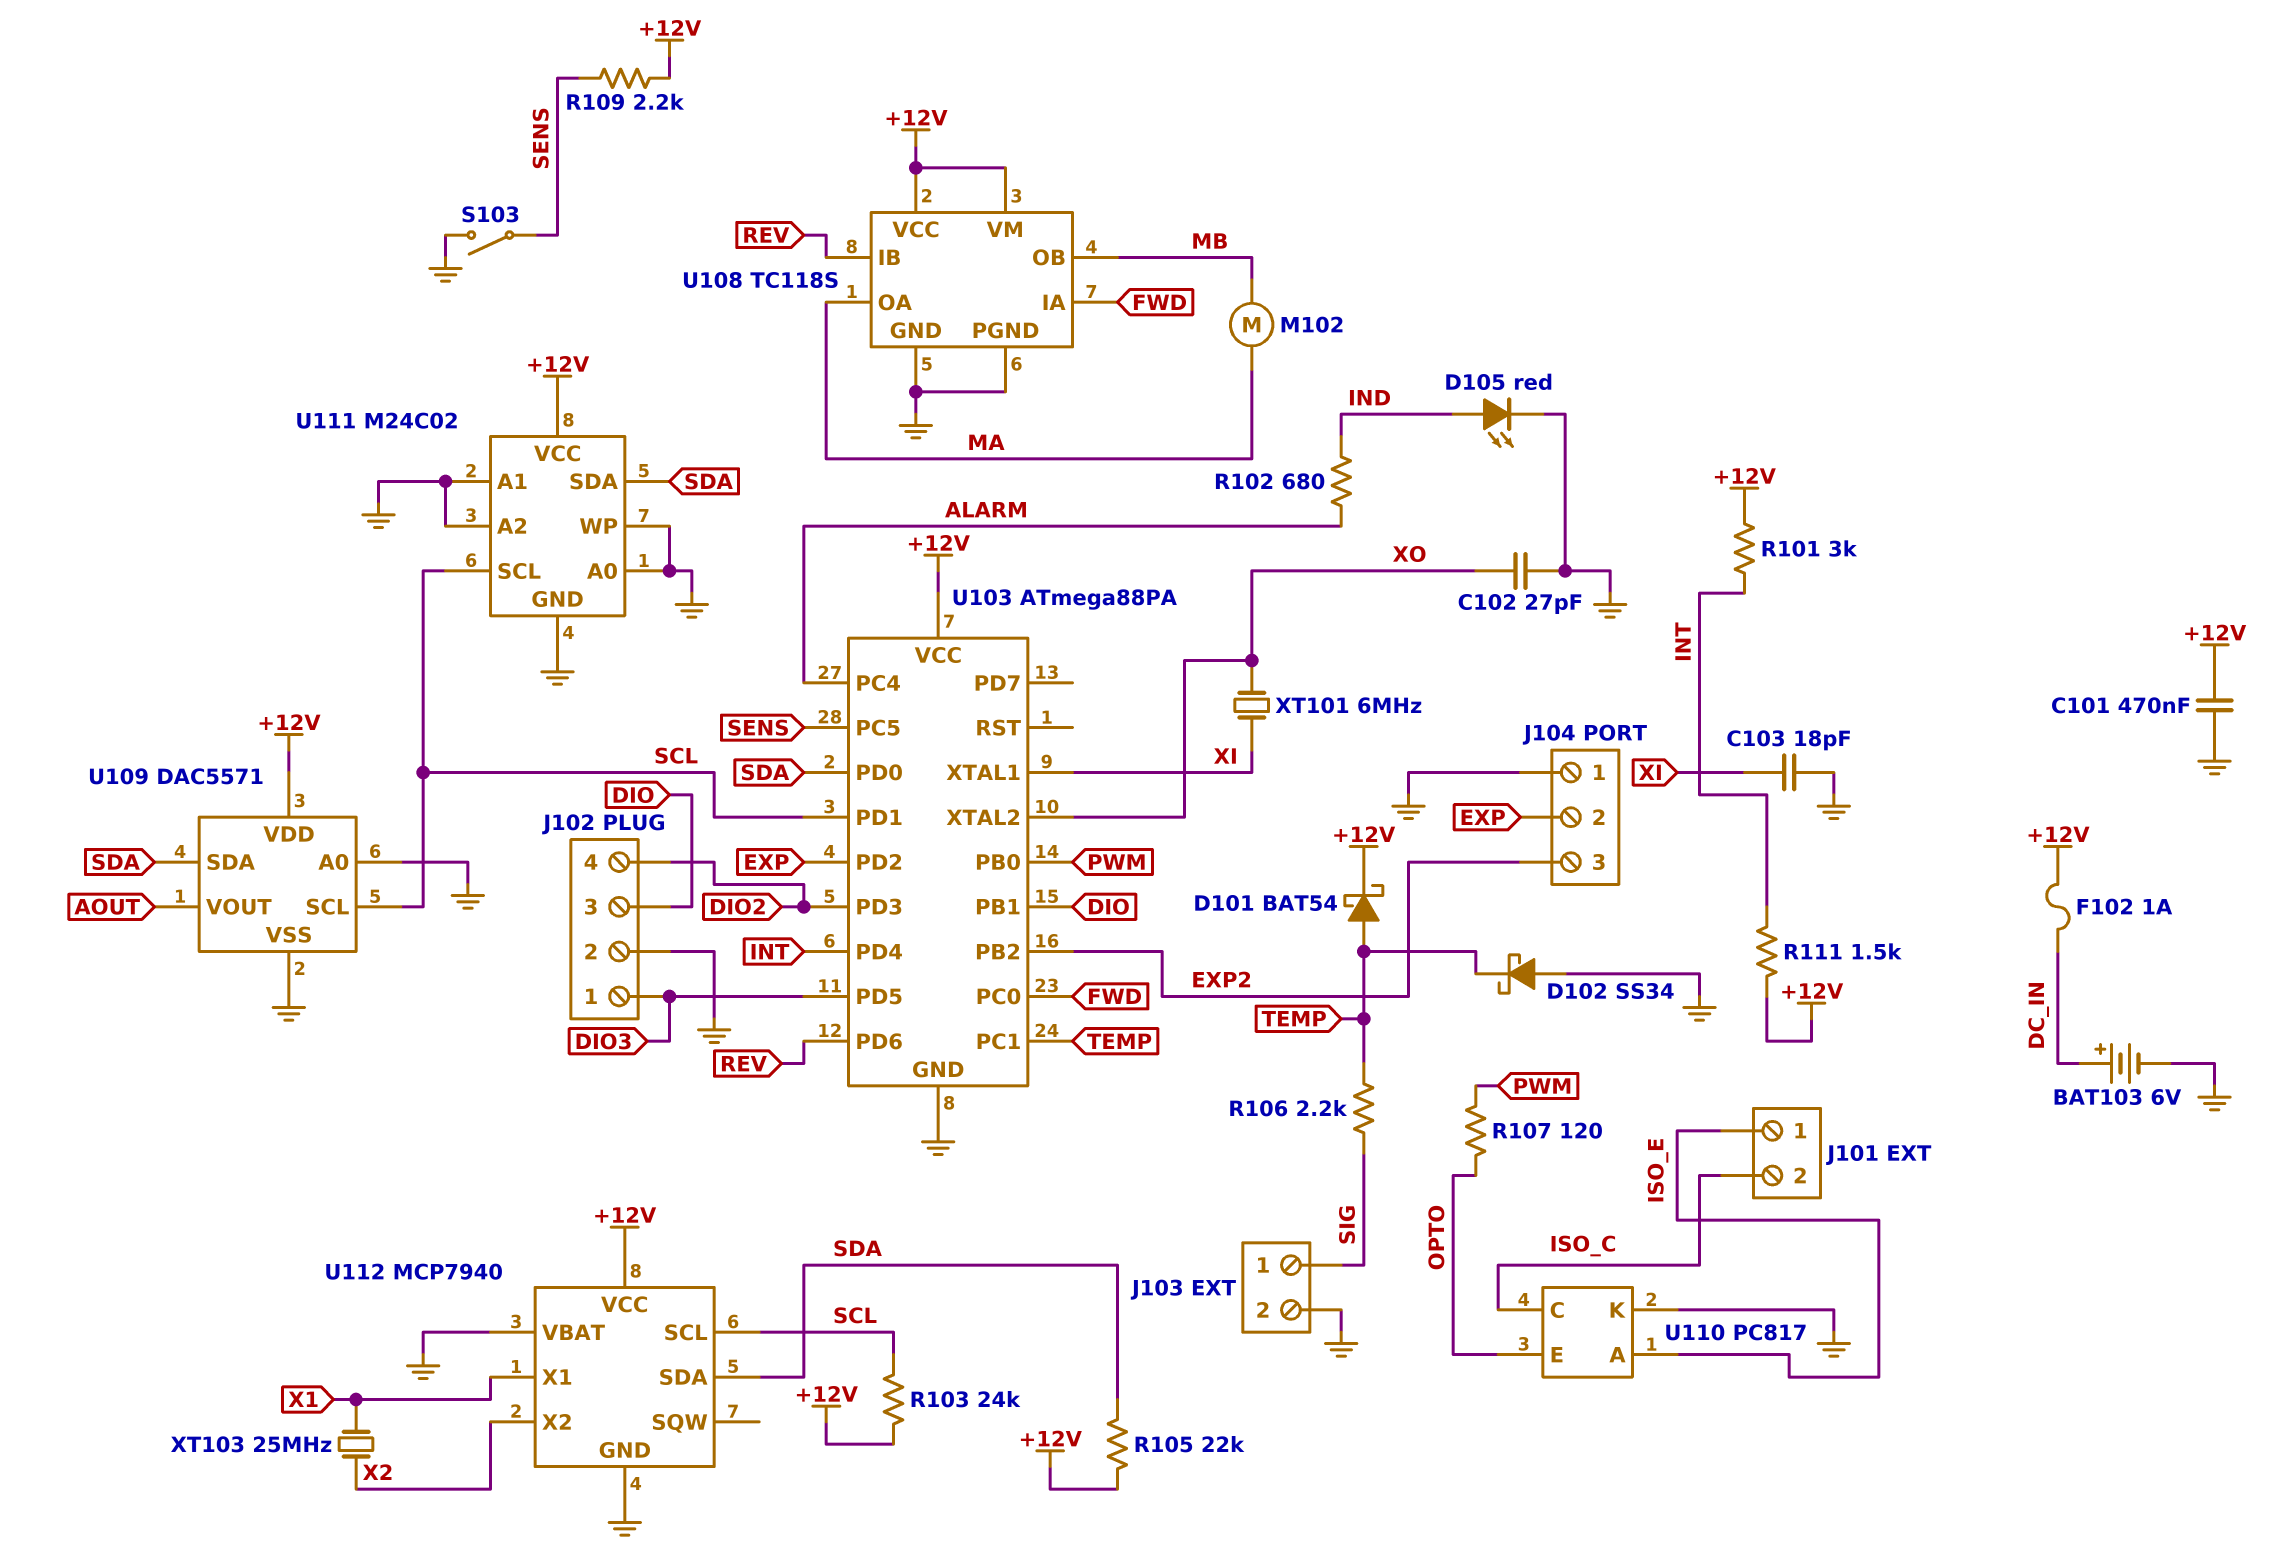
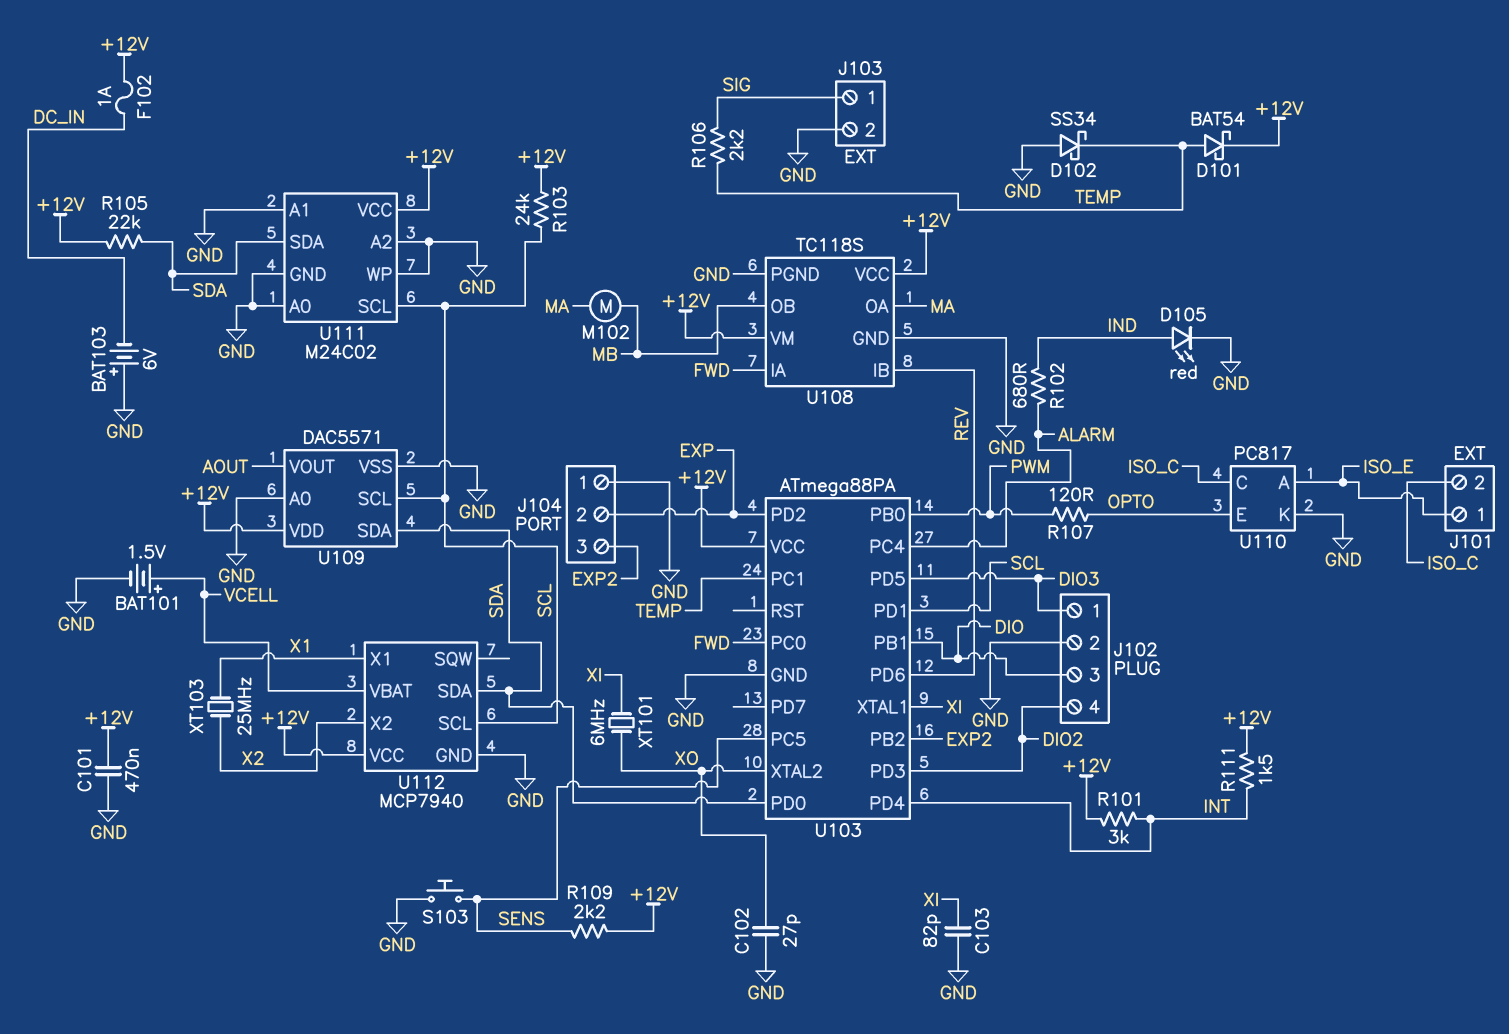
BAT101: none -> 1.5V (plus VCELL, minus GND)
BAT103: 6V (plus DC_IN, minus GND) -> 6V (plus GND, minus DC_IN)
C103: 18pF (GND, XI) -> 82pF (GND, XI)
S103: switch (GND, SENS) -> button (GND, SENS)
U112 pin VBAT: GND -> VCELL

